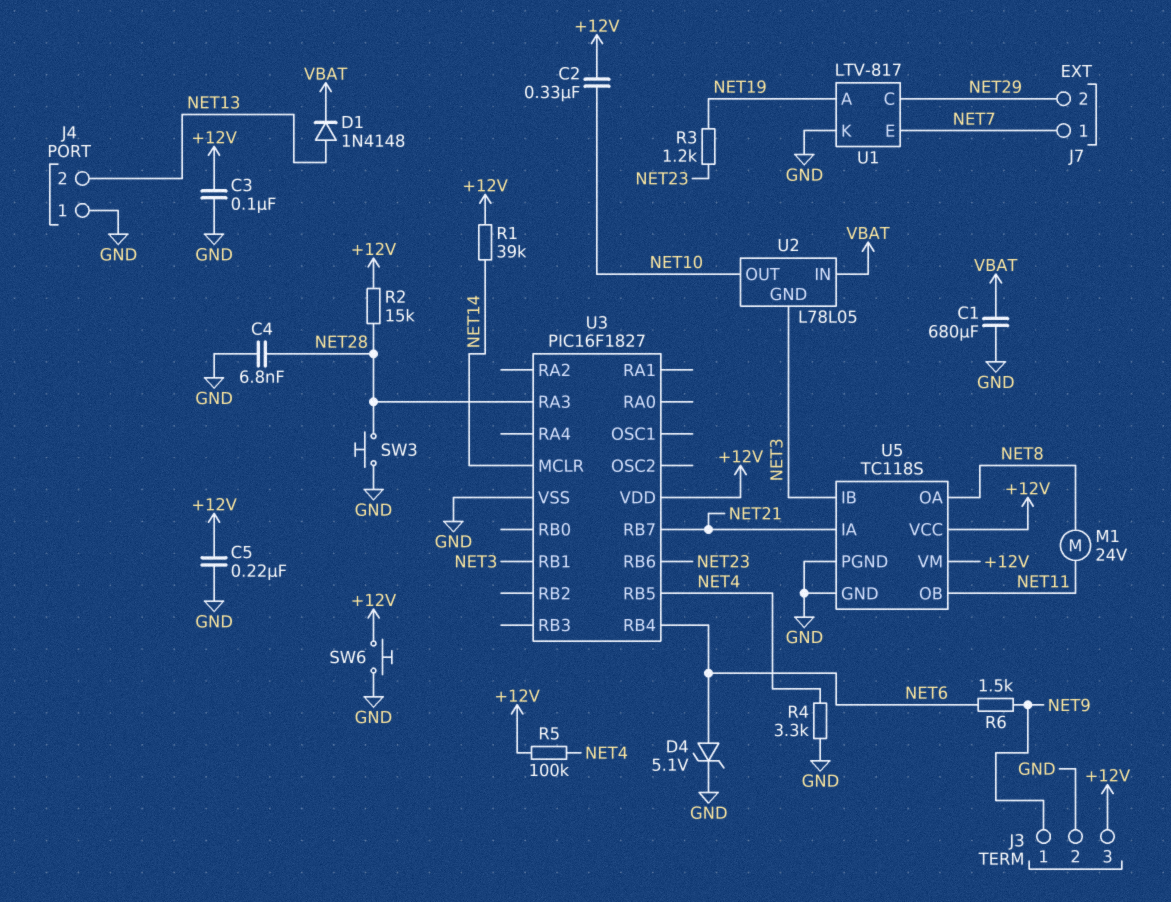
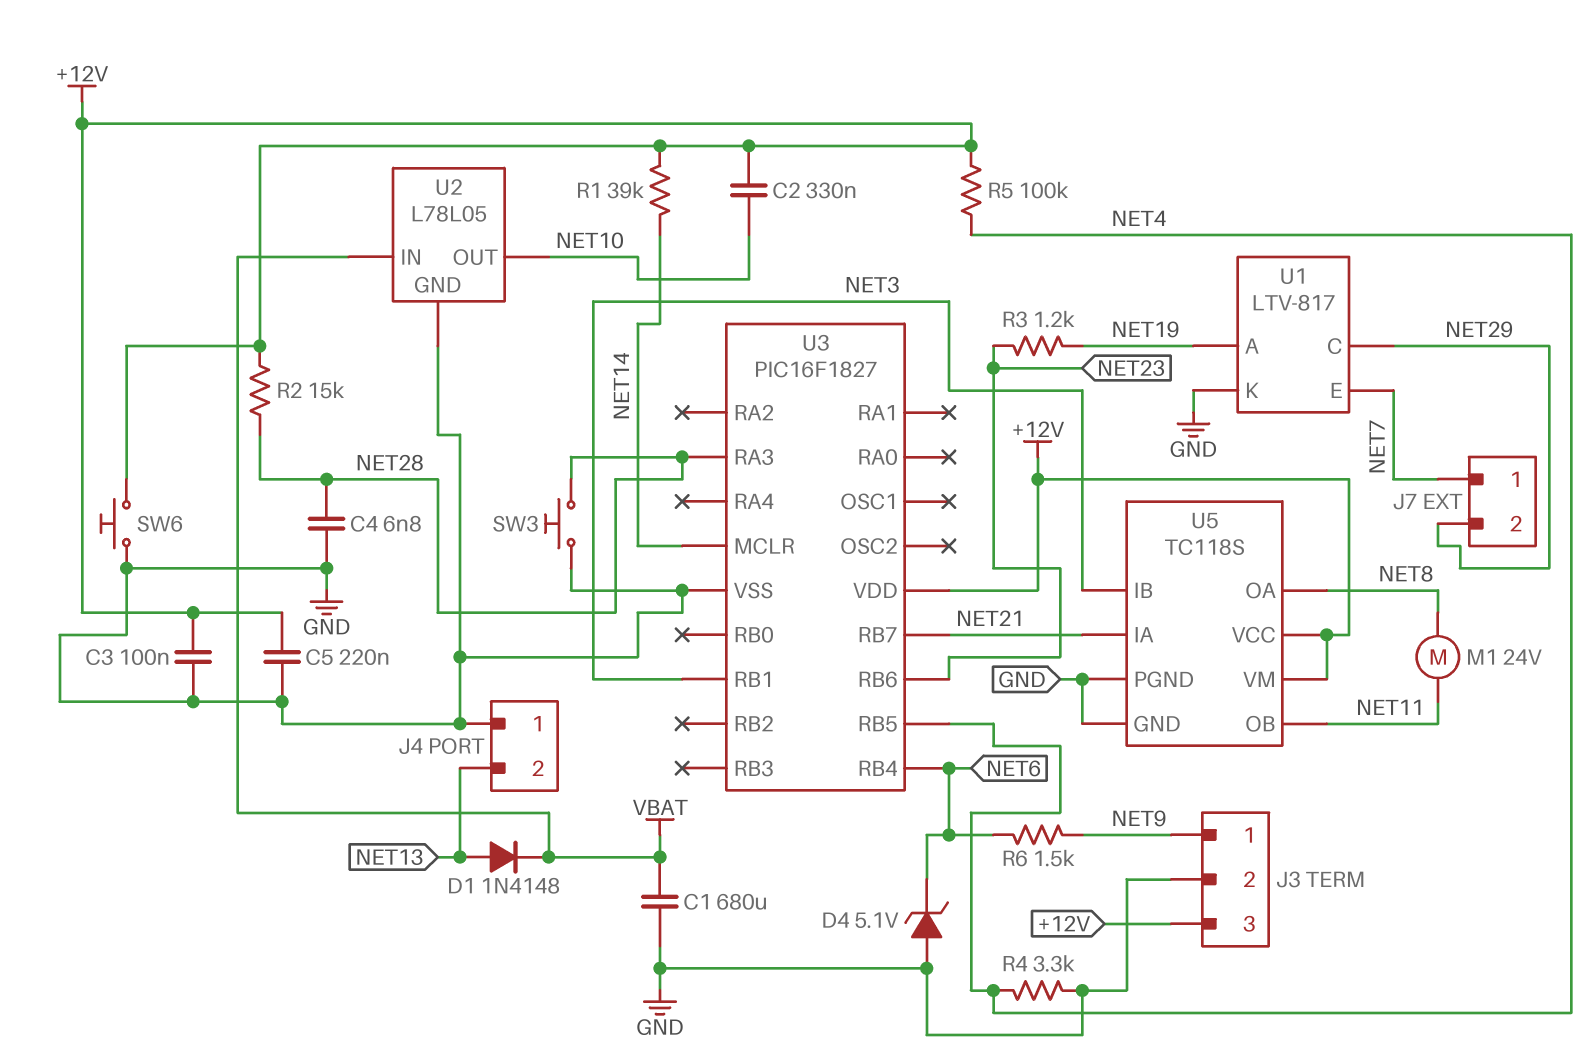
D4: zener 5.1V (A NET6, K GND) -> zener 5.1V (A GND, K NET6)
U2 pin GND: NET3 -> GND

